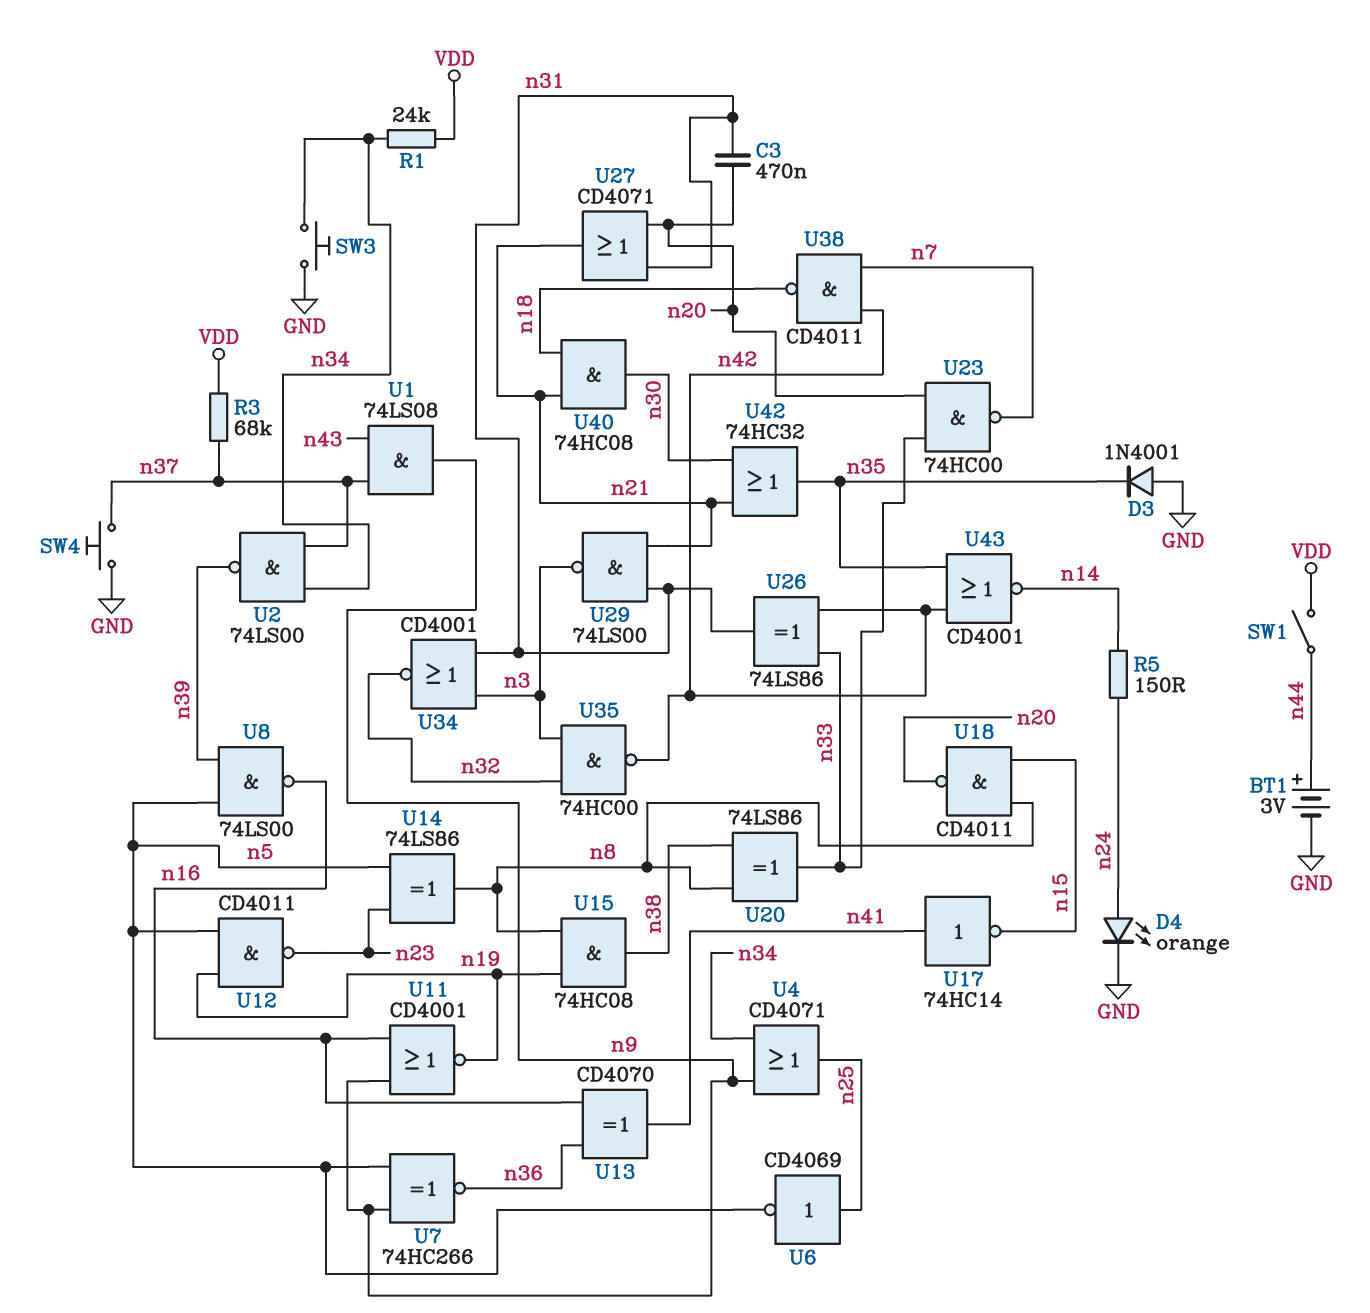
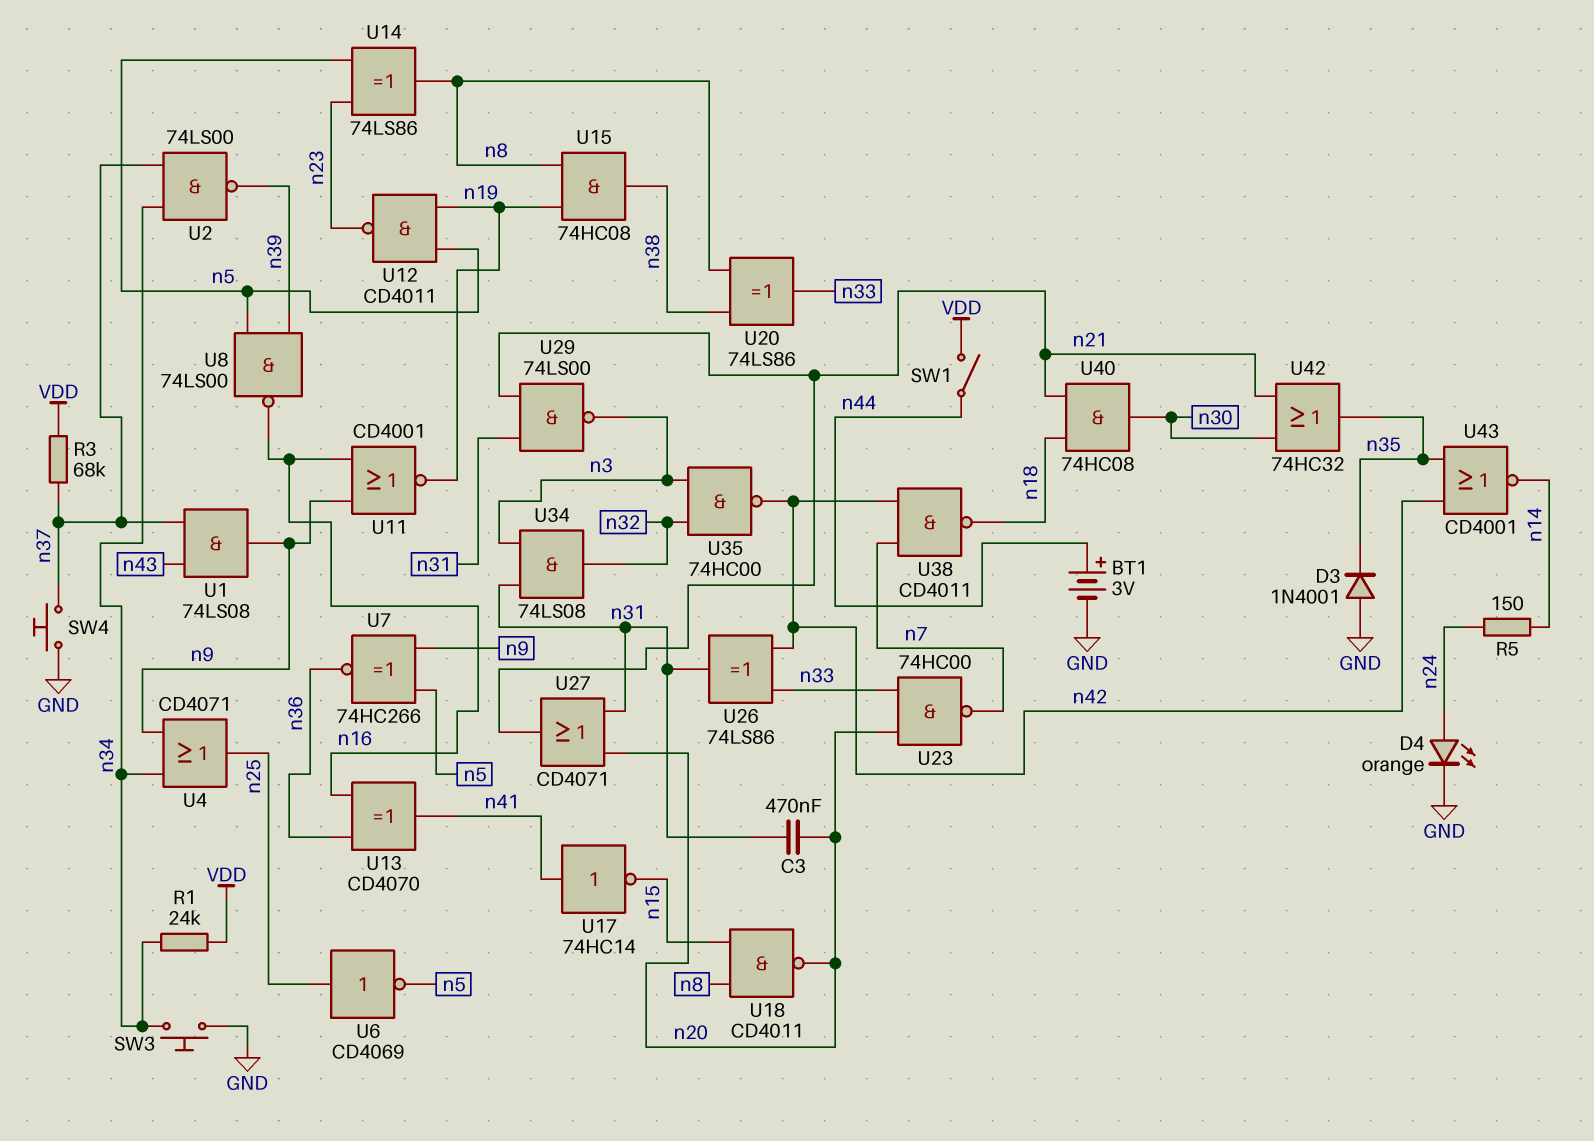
U34: NOR CD4001 (in n3, in n31, out n32) -> AND 74LS08 (in n3, in n31, out n32)

